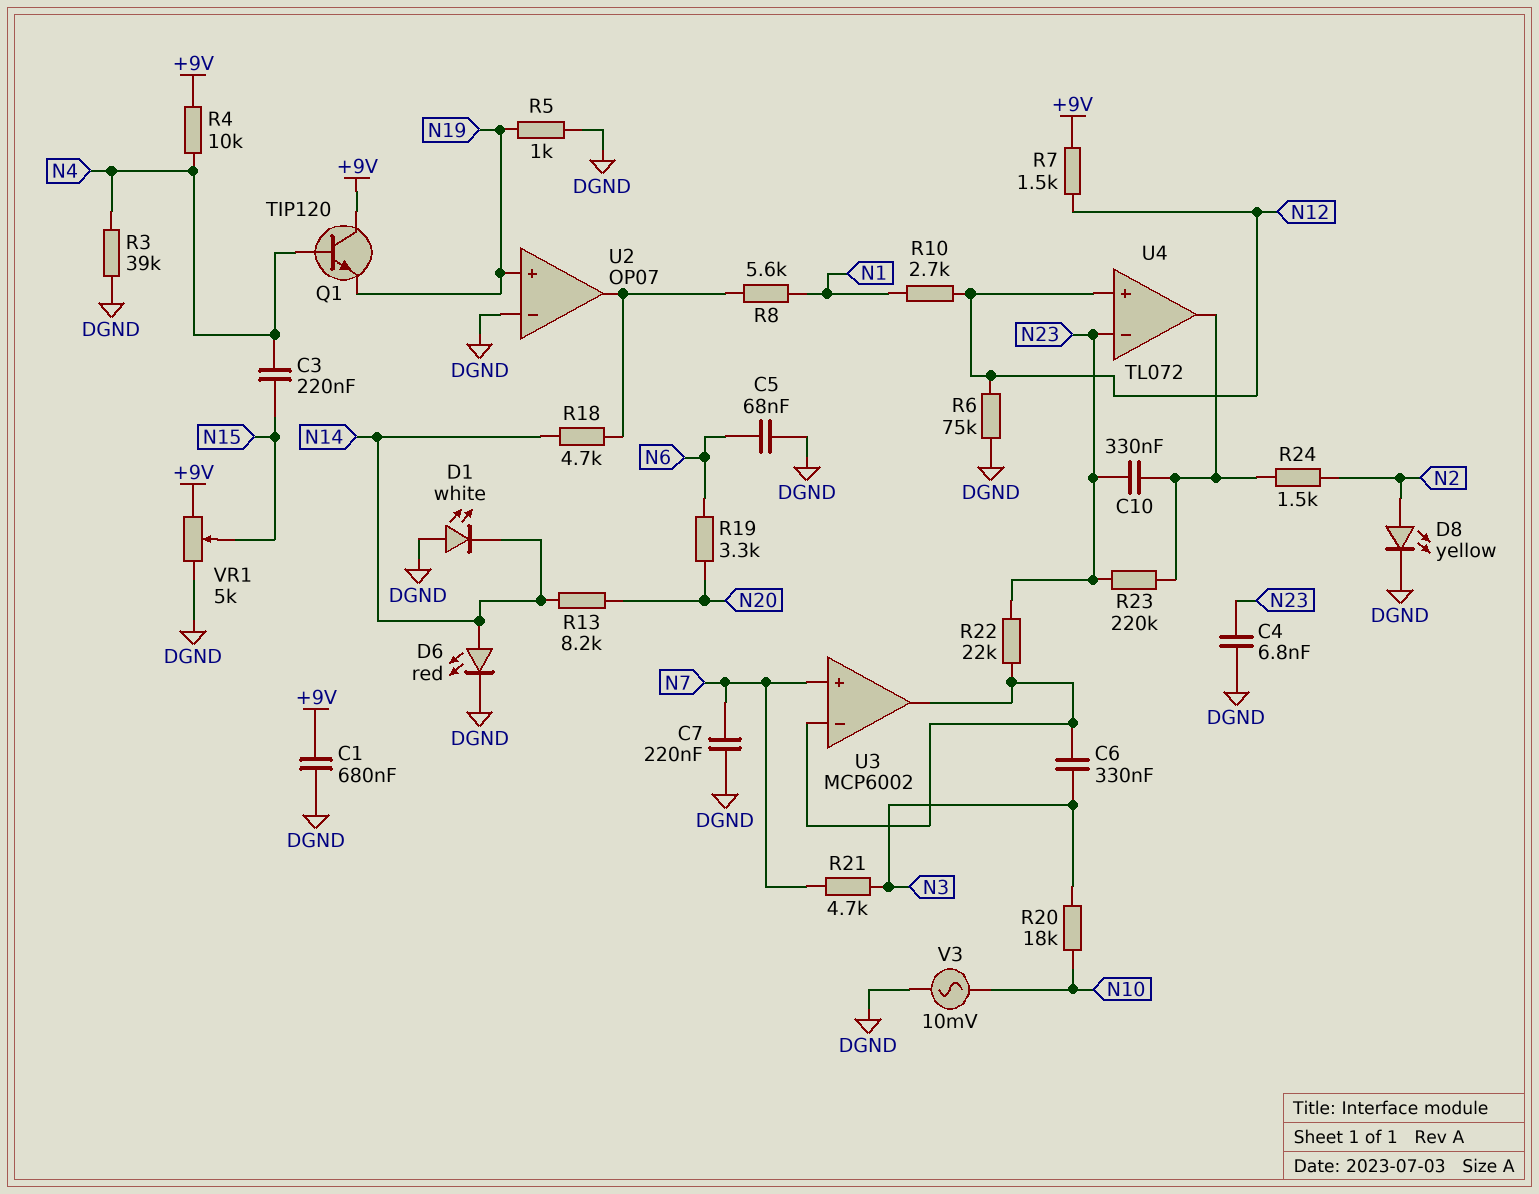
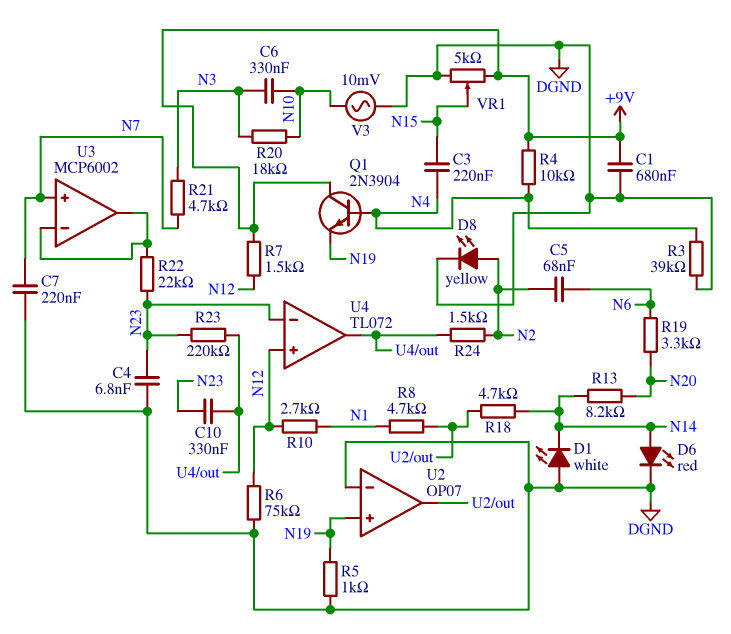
C5: 68nF (DGND, N6) -> 68nF (N2, N6)
C6: 330nF (N3, U3/in-) -> 330nF (N3, N10)
Q1: NPN TIP120 (B N4, C +9V, E N19) -> NPN 2N3904 (B N4, C +9V, E N19)
R8: 5.6k (N1, U2/out) -> 4.7k (N1, U2/out)

